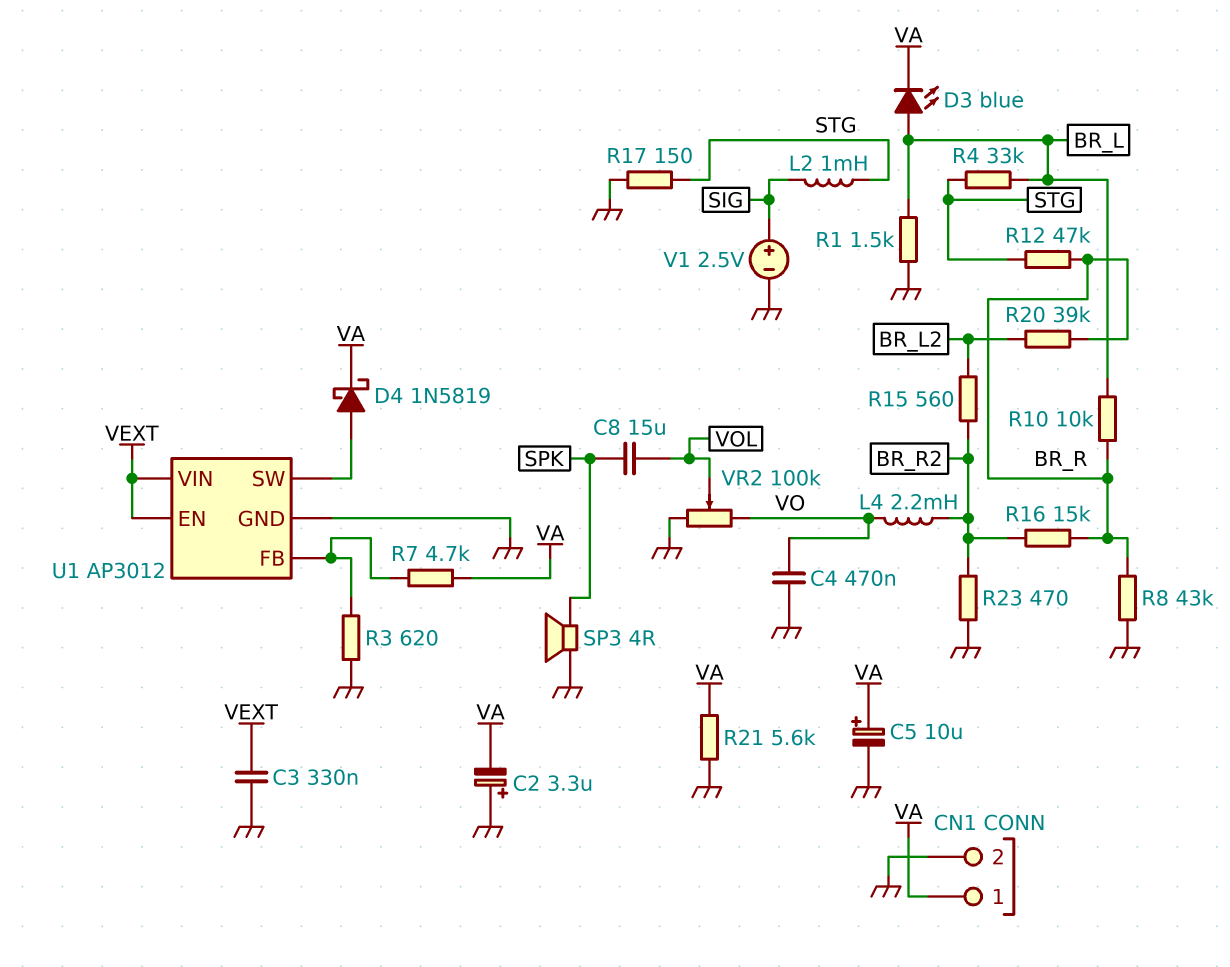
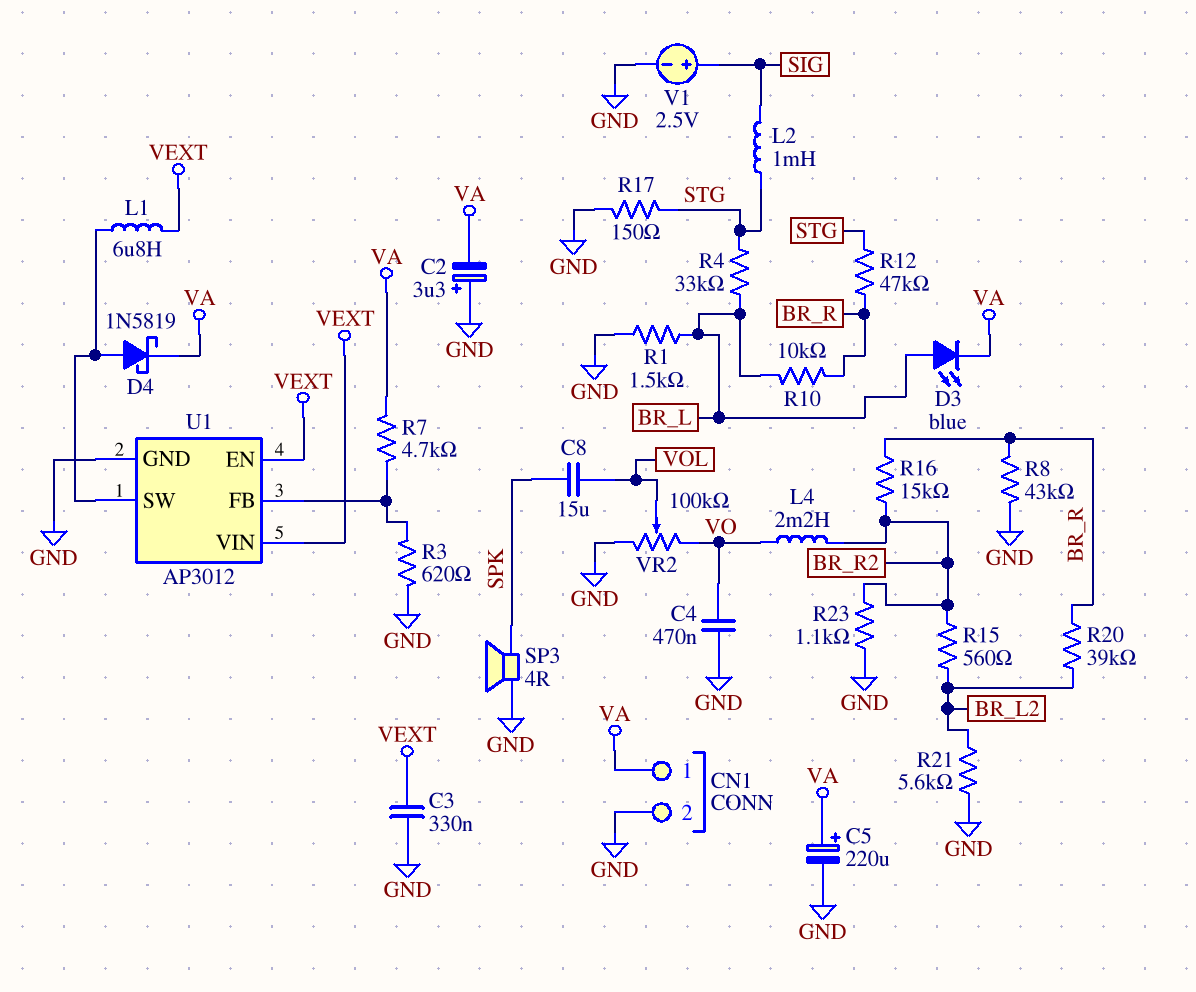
C5: 10uF (plus VA, minus GND) -> 220uF (plus VA, minus GND)
L1: none -> 6.8uH (U1/SW, VEXT)
R21: 5.6k (GND, VA) -> 5.6k (BR_L2, GND)
R23: 470 (BR_R2, GND) -> 1.1k (BR_R2, GND)

